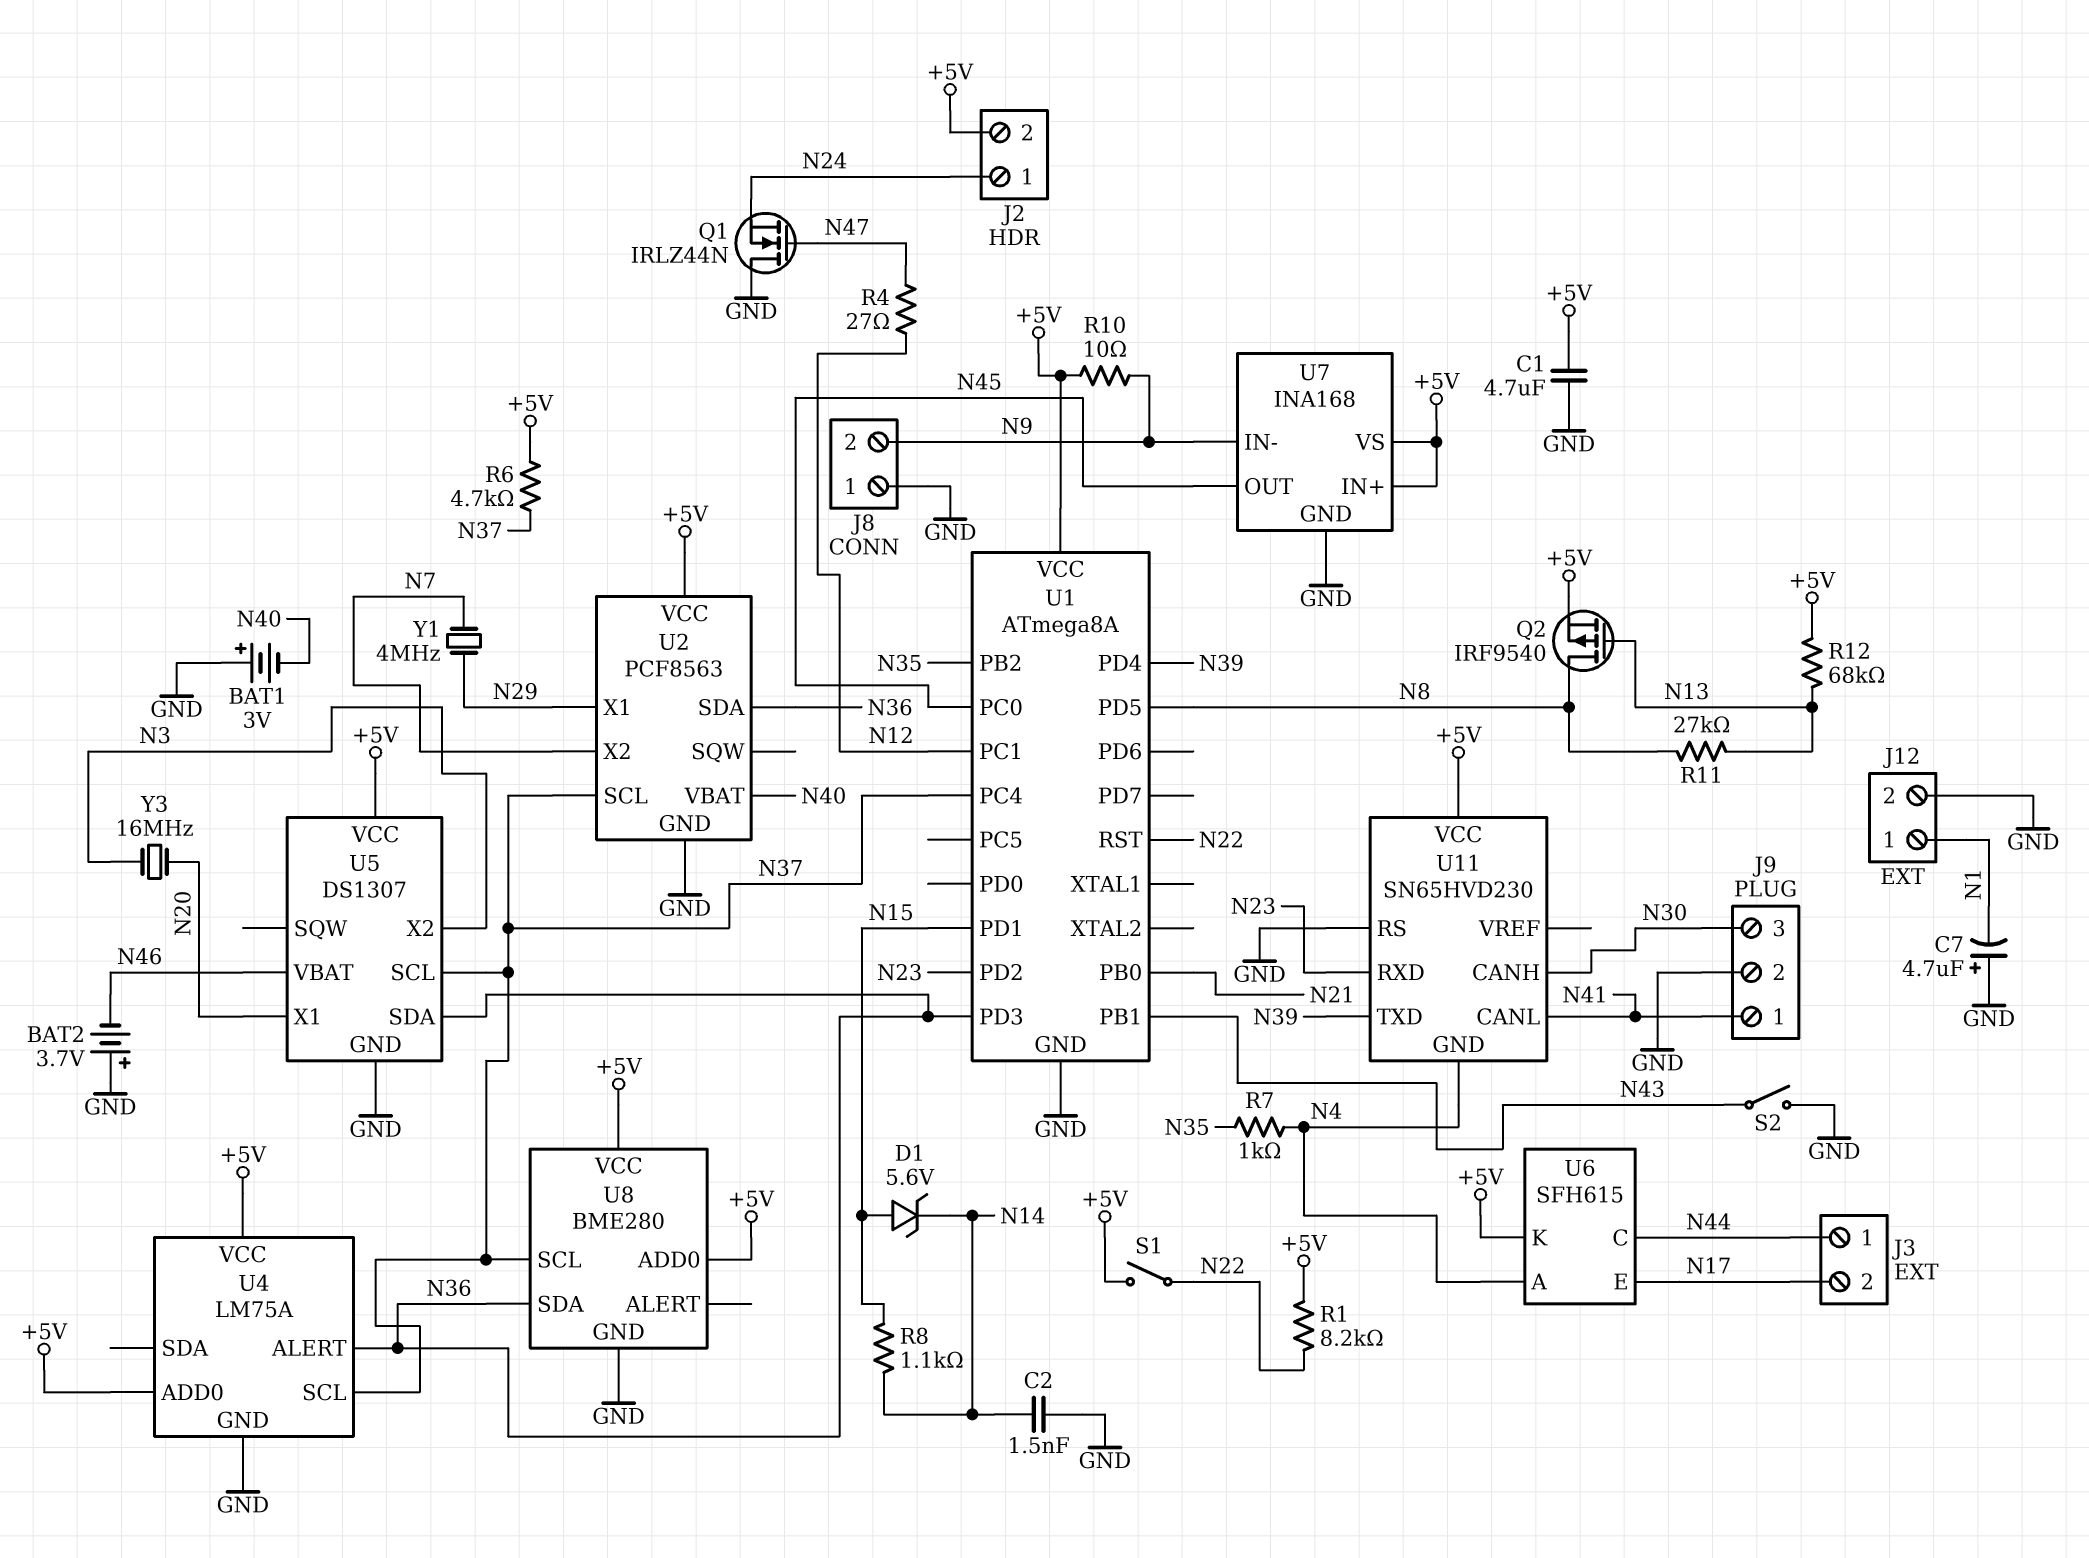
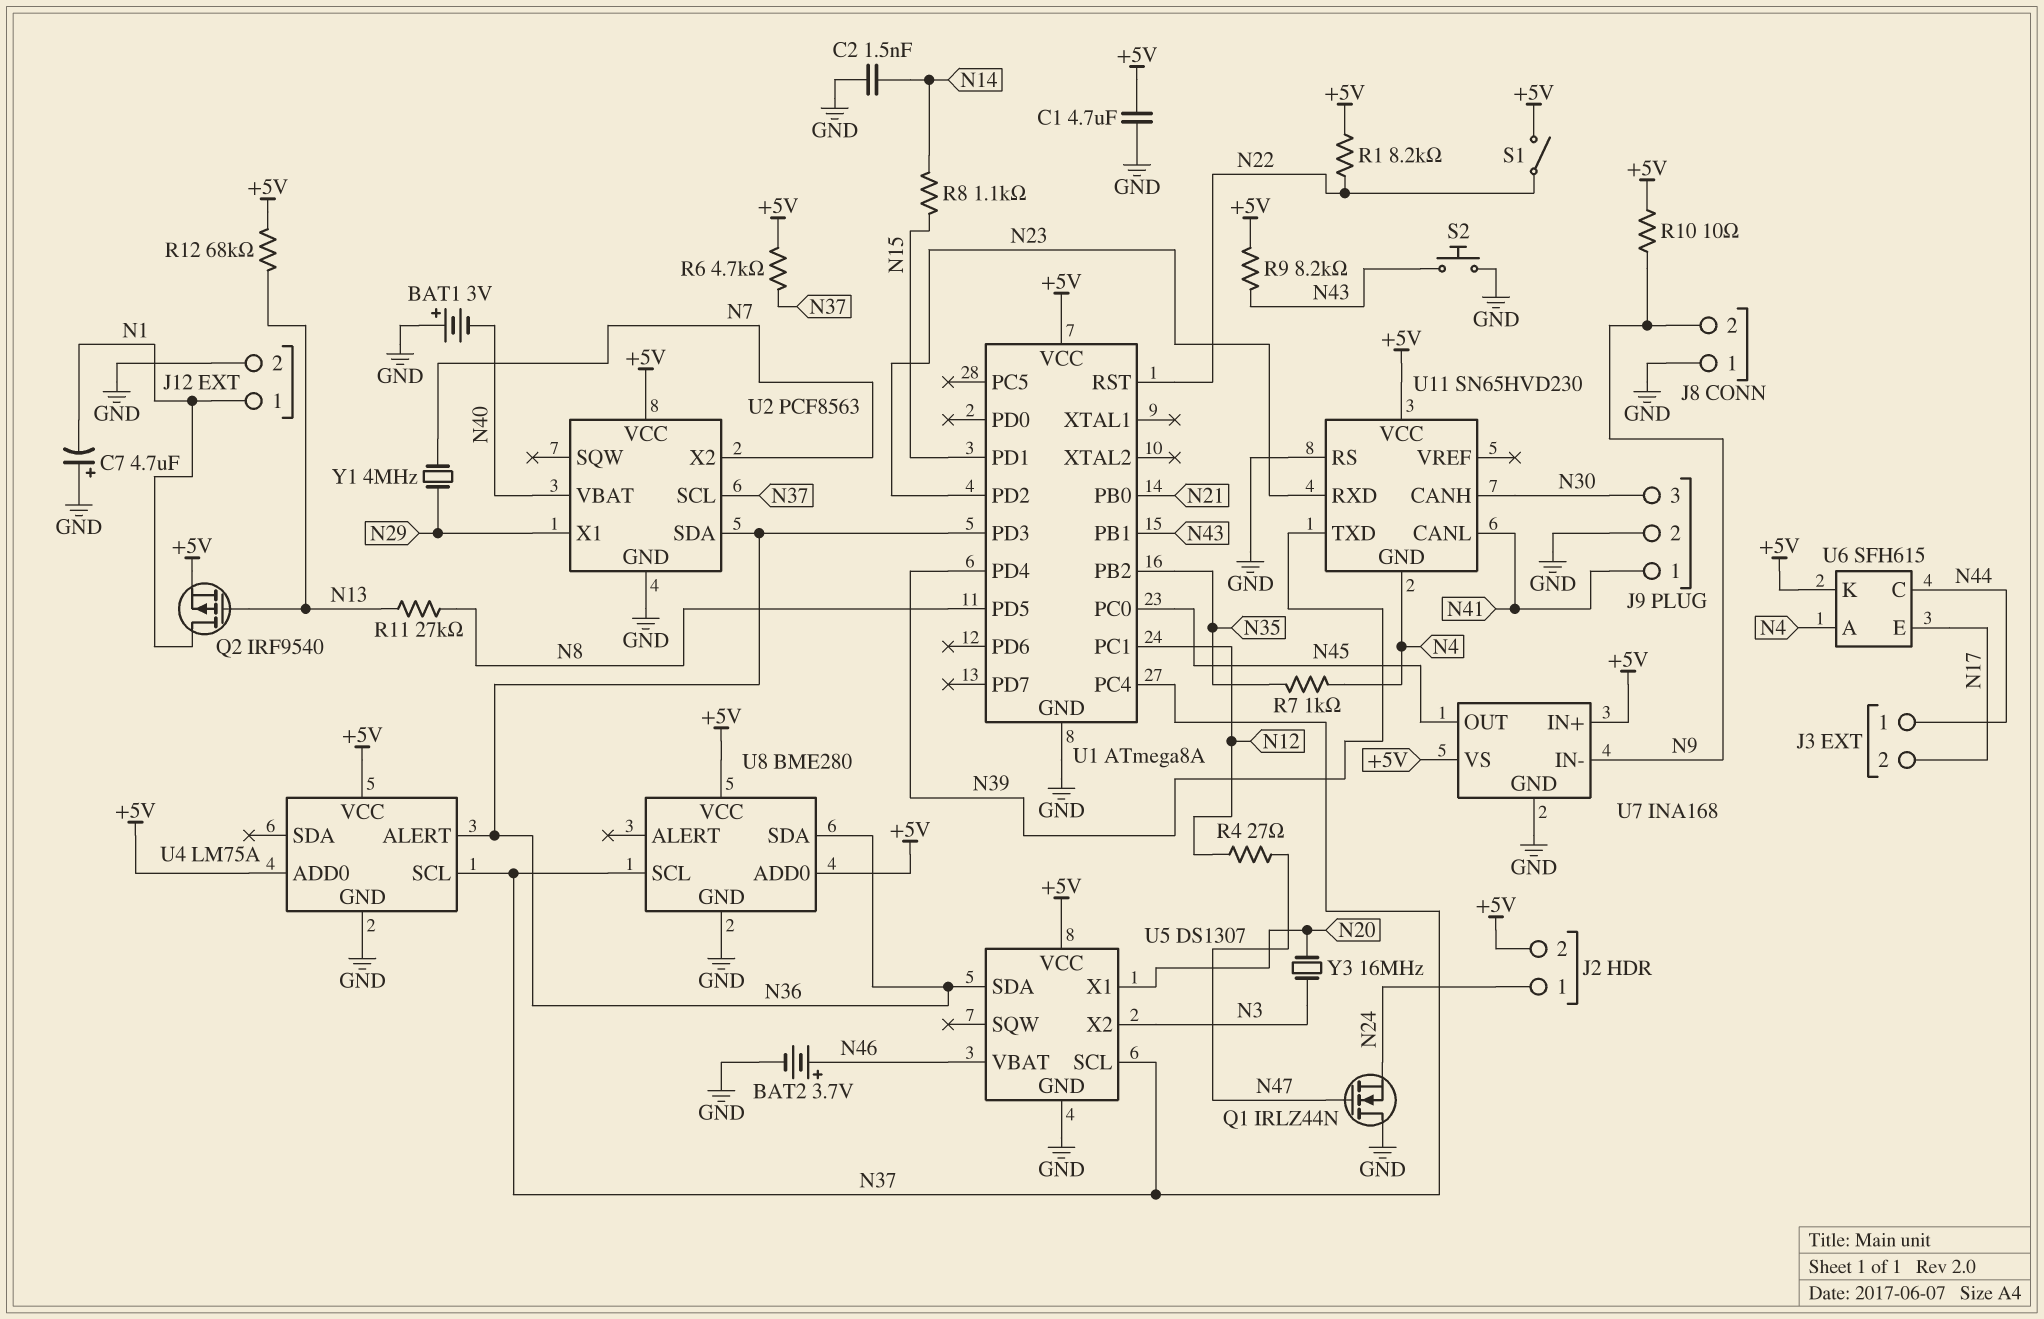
BAT2: 3.7V (plus GND, minus N46) -> 3.7V (plus N46, minus GND)
D1: zener 5.6V (A N15, K N14) -> none
Q2: PMOS IRF9540 (G N13, D N8, S +5V) -> PMOS IRF9540 (G N13, D N1, S +5V)
R9: none -> 8.2k (+5V, N43)
S2: switch (GND, N43) -> button (GND, N43)

